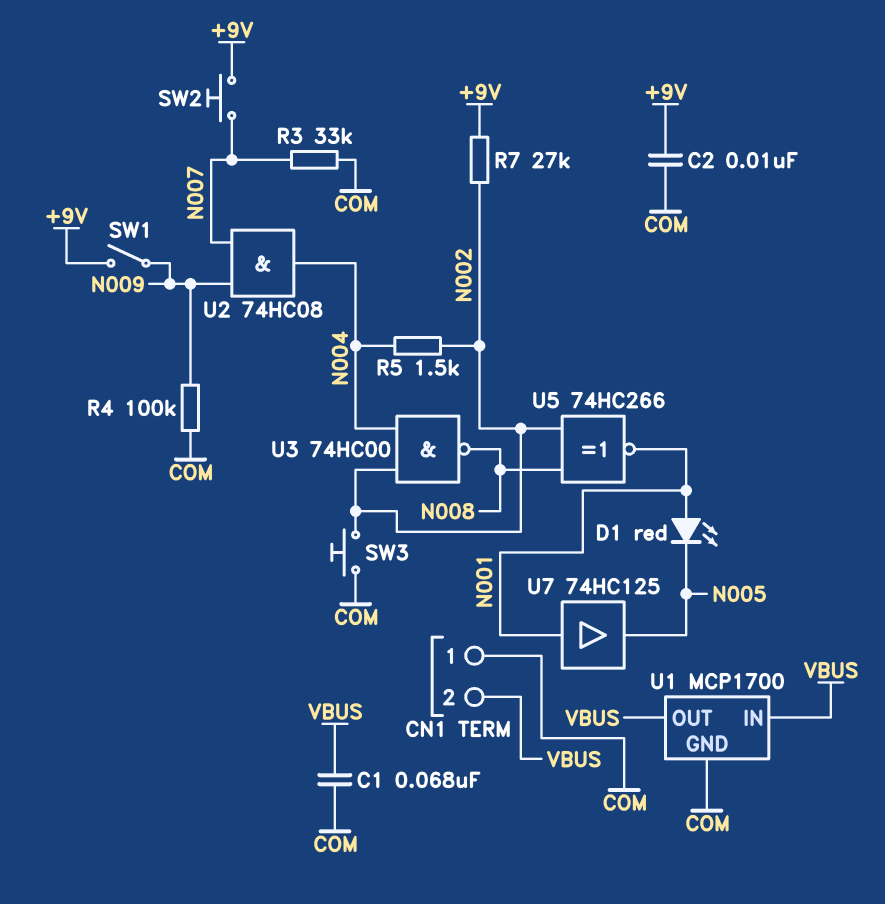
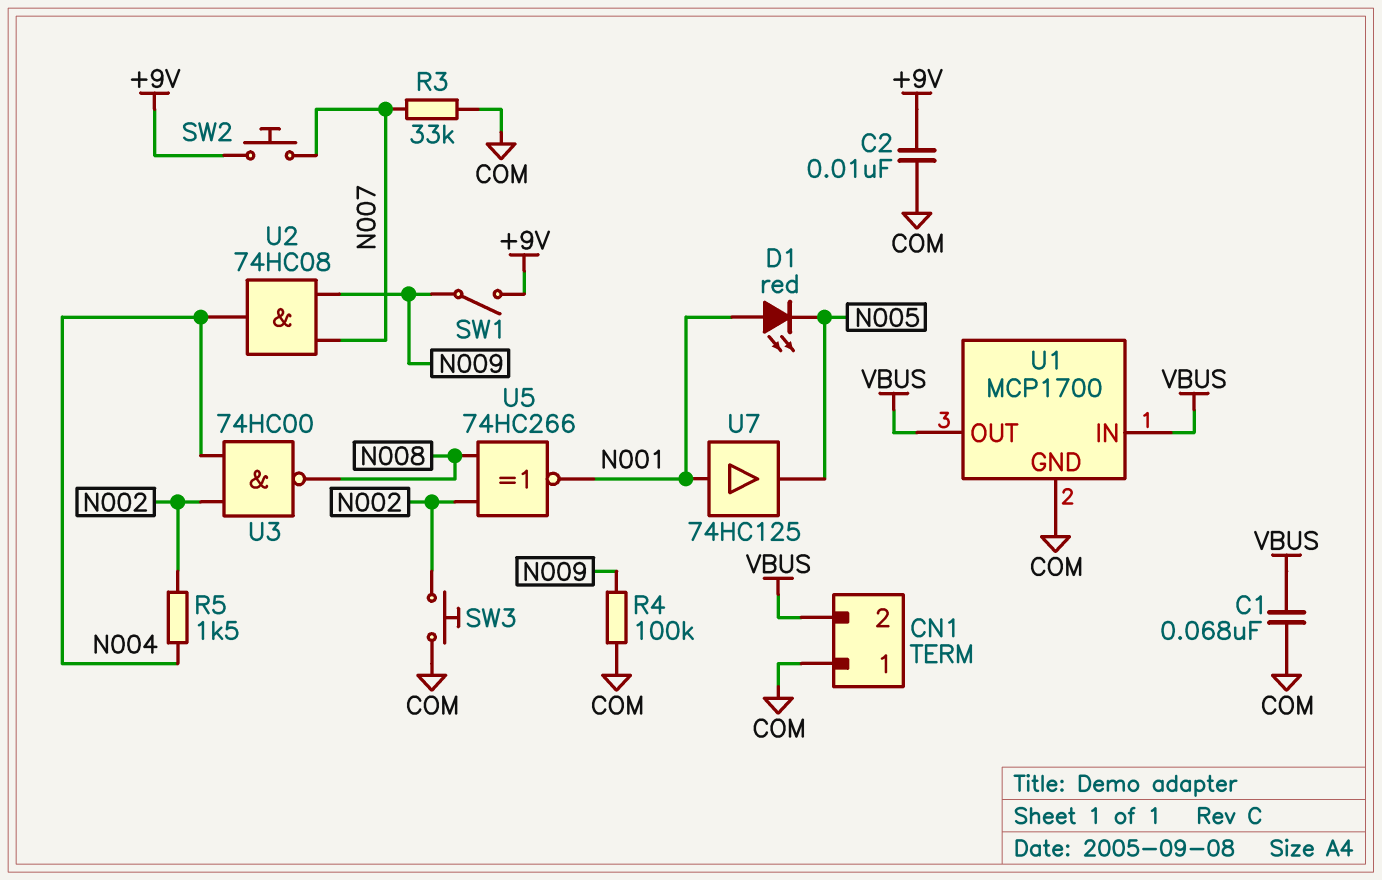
R7: 27k (+9V, N002) -> none

